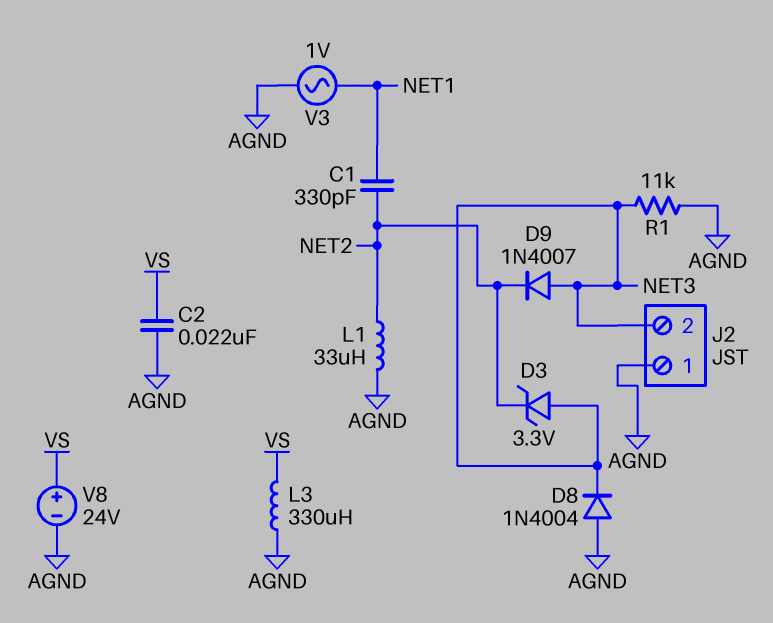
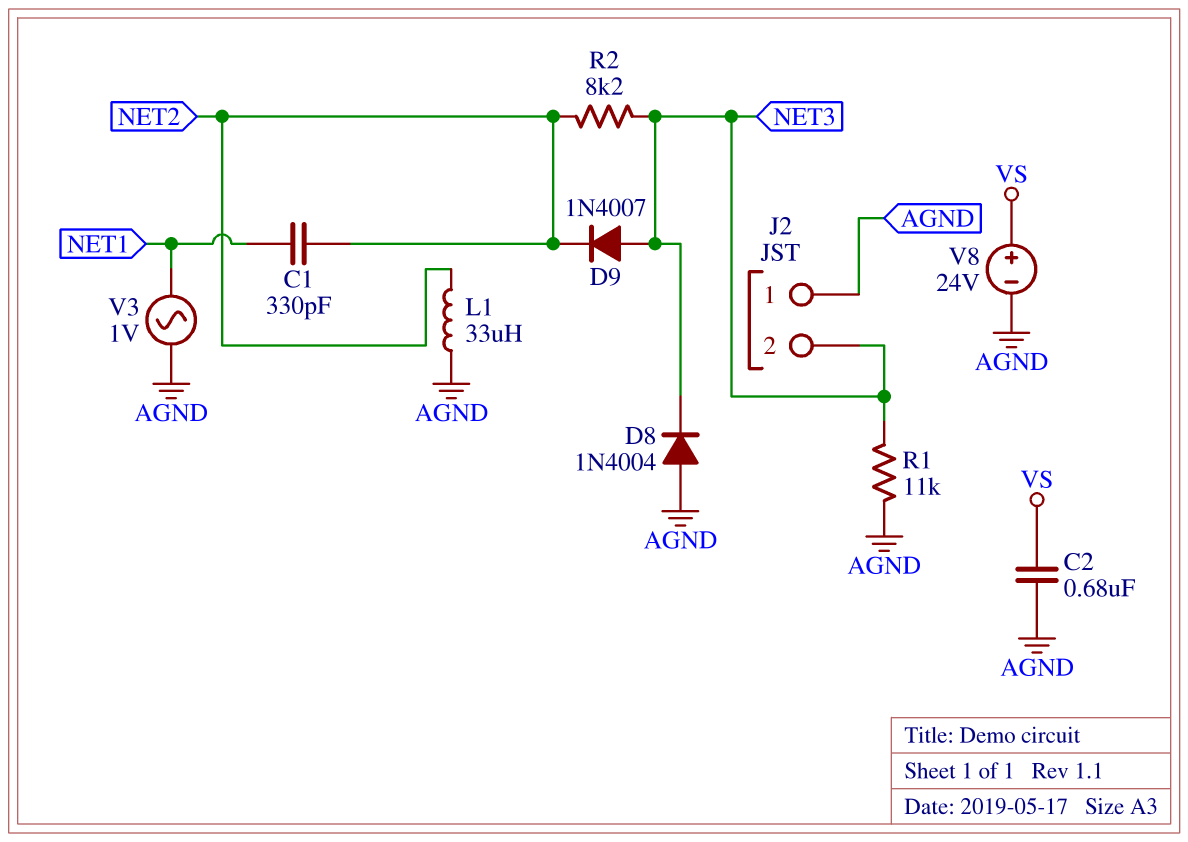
C2: 22nF (AGND, VS) -> 680nF (AGND, VS)
D3: zener 3.3V (A NET3, K NET2) -> none
L3: 330uH (AGND, VS) -> none
R2: none -> 8.2k (NET2, NET3)

